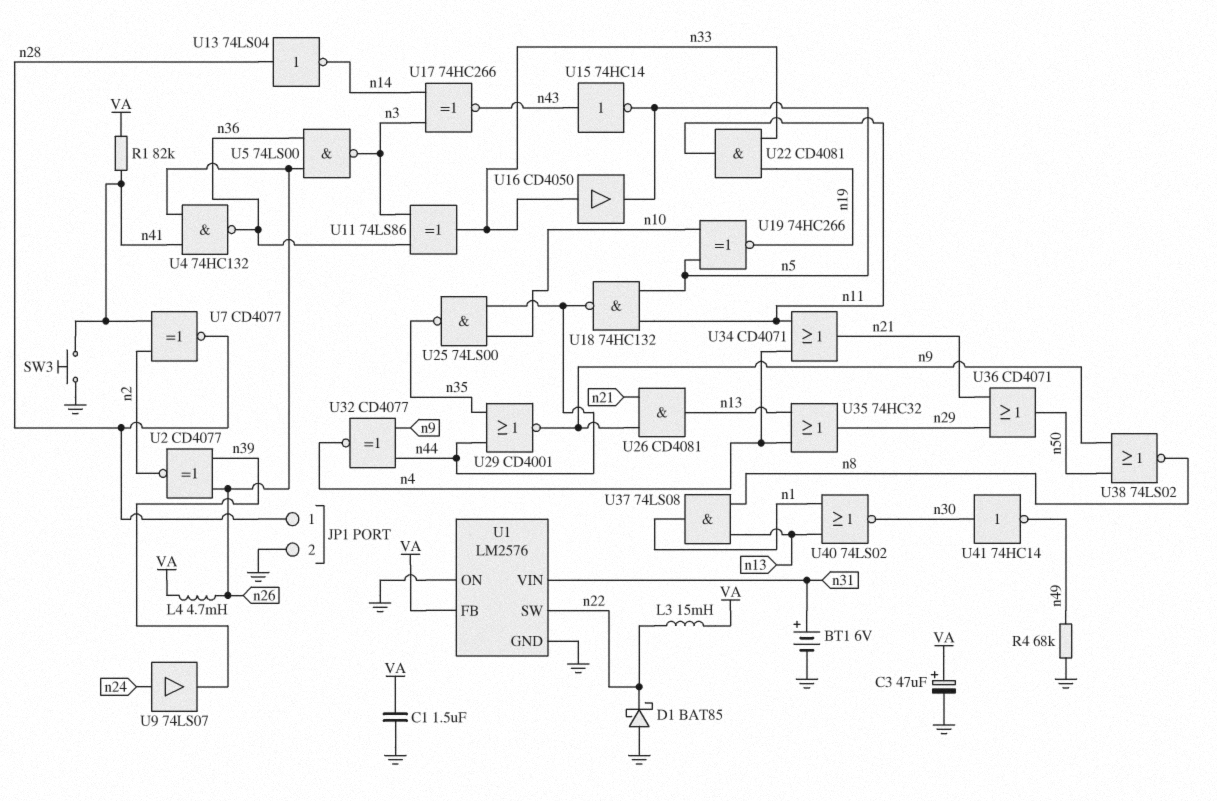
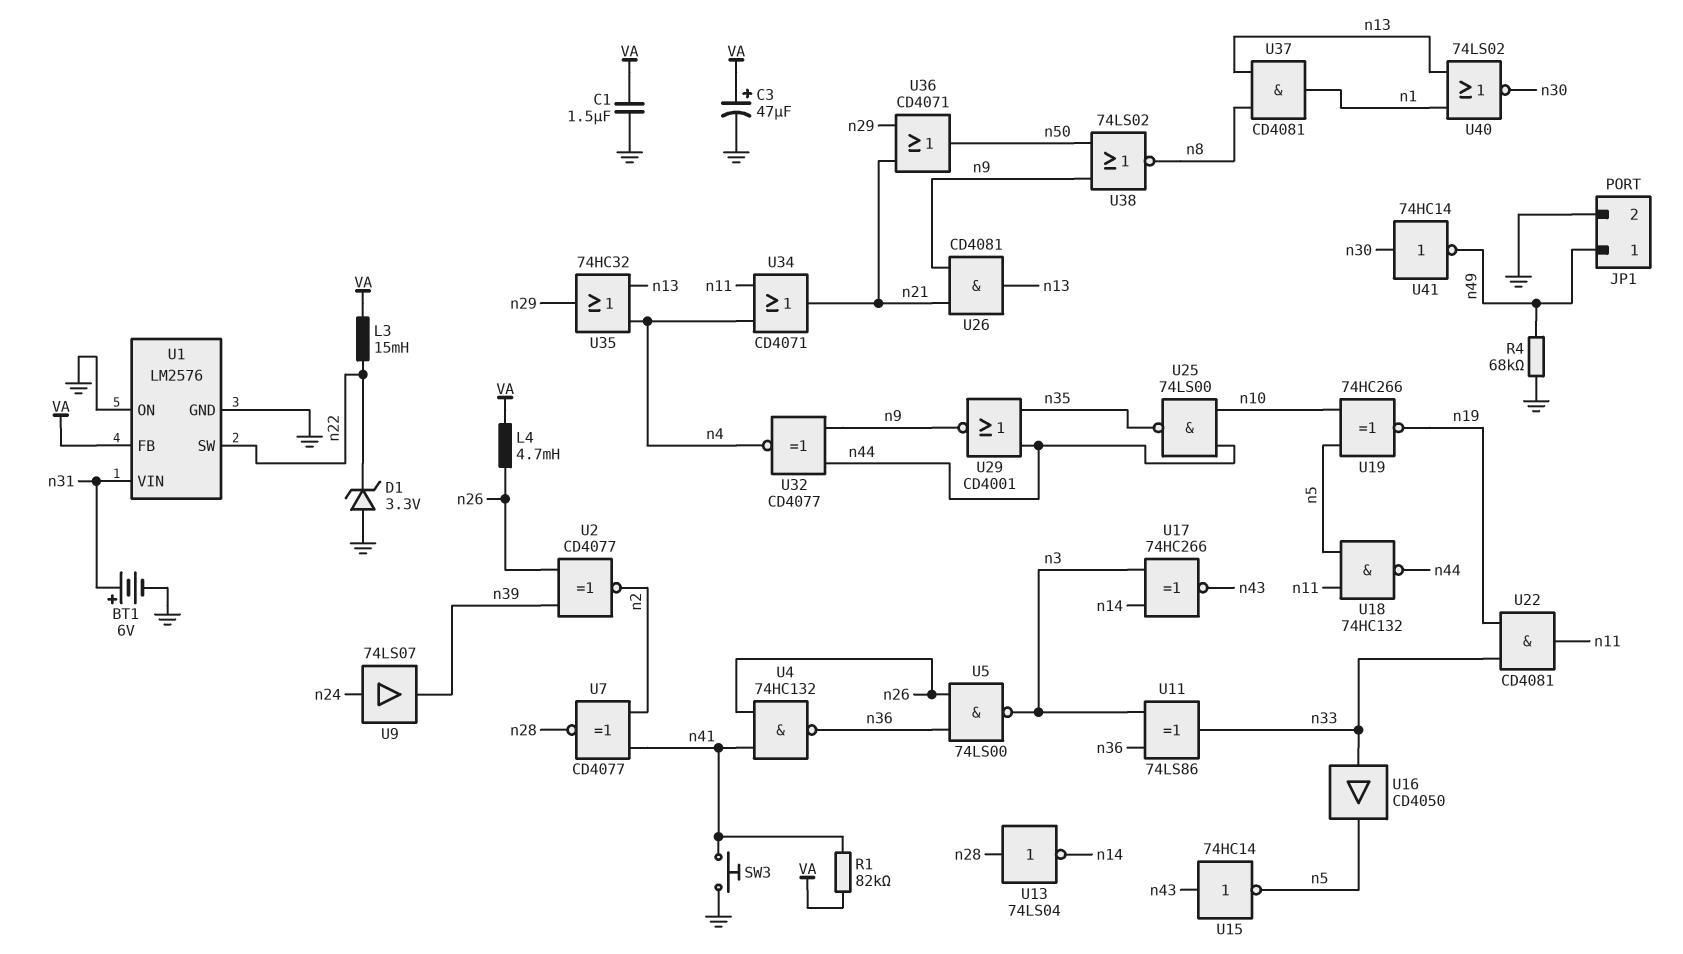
D1: schottky BAT85 (A GND, K n22) -> zener 3.3V (A GND, K n22)
JP1 pin 1: n28 -> n49
U37: AND 74LS08 (in n8, in n13, out n1) -> AND CD4081 (in n8, in n13, out n1)

